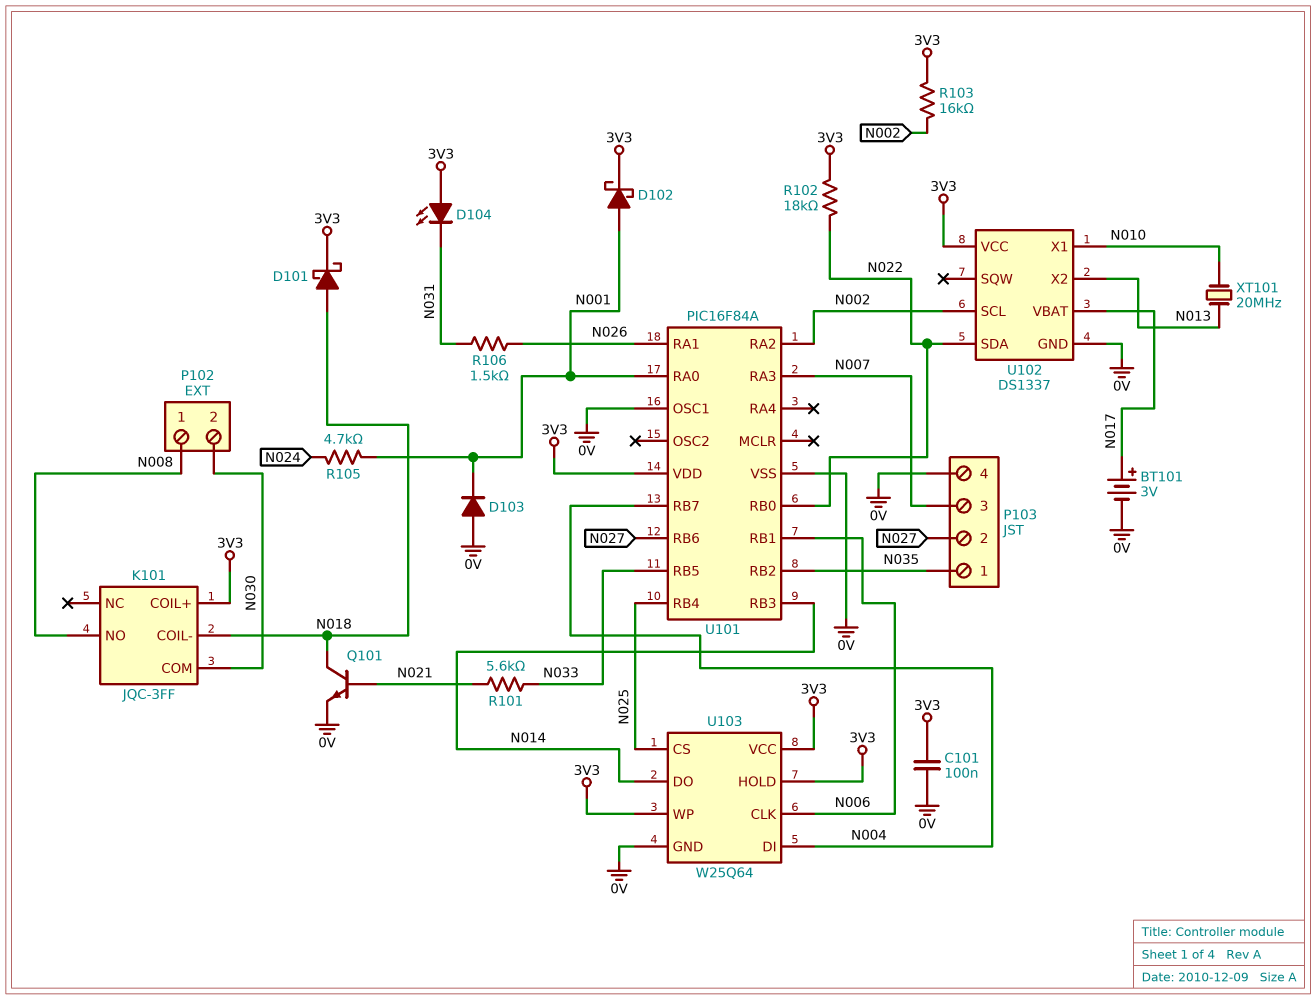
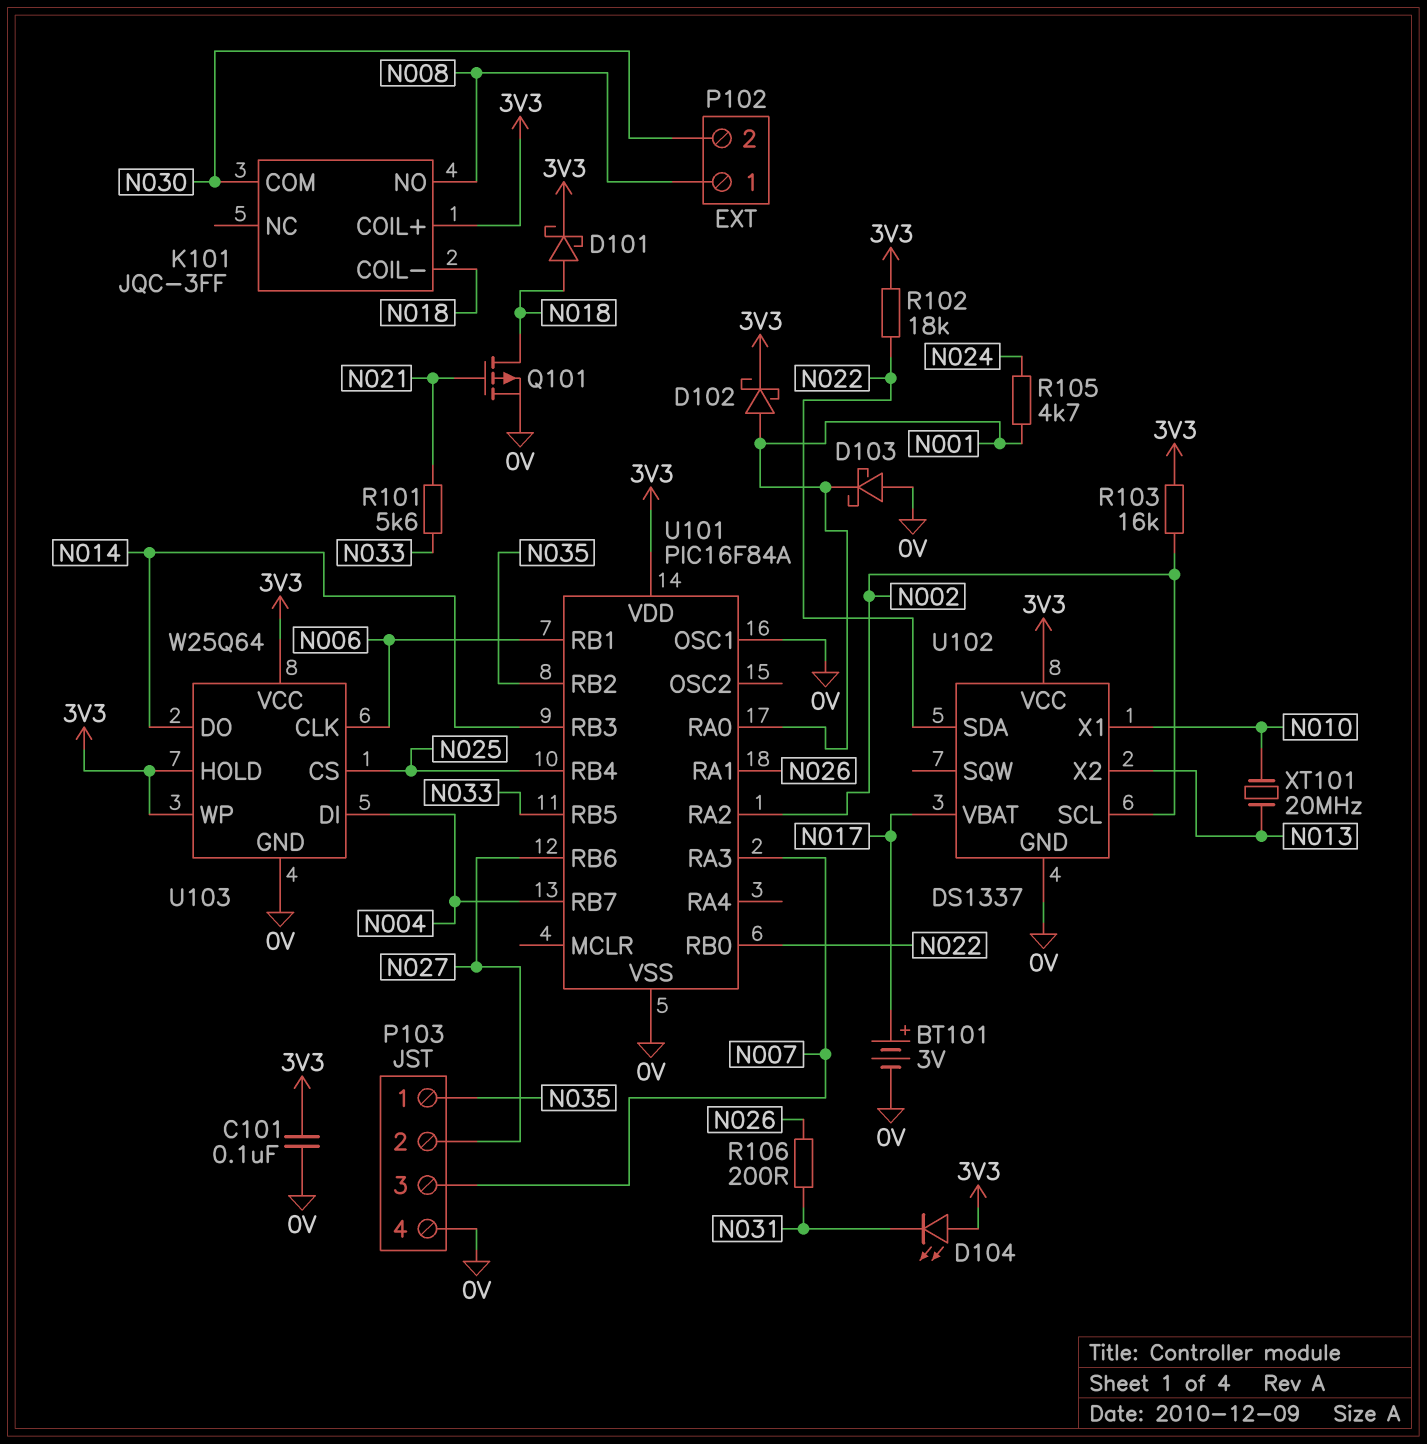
D103: diode (A 0V, K N001) -> schottky (A 0V, K N001)
Q101: NPN (B N021, C N018, E 0V) -> PMOS (G N021, D N018, S 0V)
R106: 1.5k (N026, N031) -> 200 (N026, N031)

